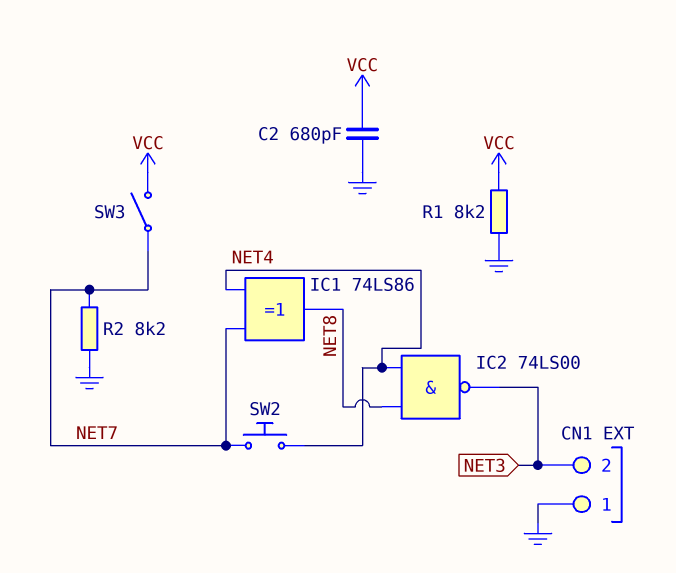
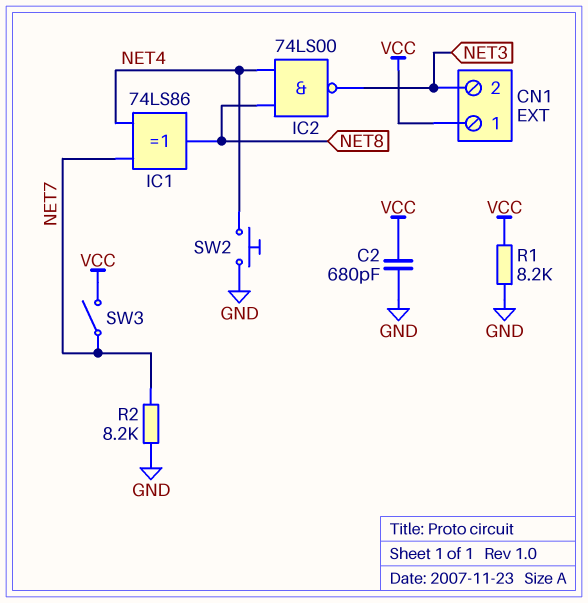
CN1 pin 1: GND -> VCC
SW2: button (NET4, NET7) -> button (GND, NET4)

